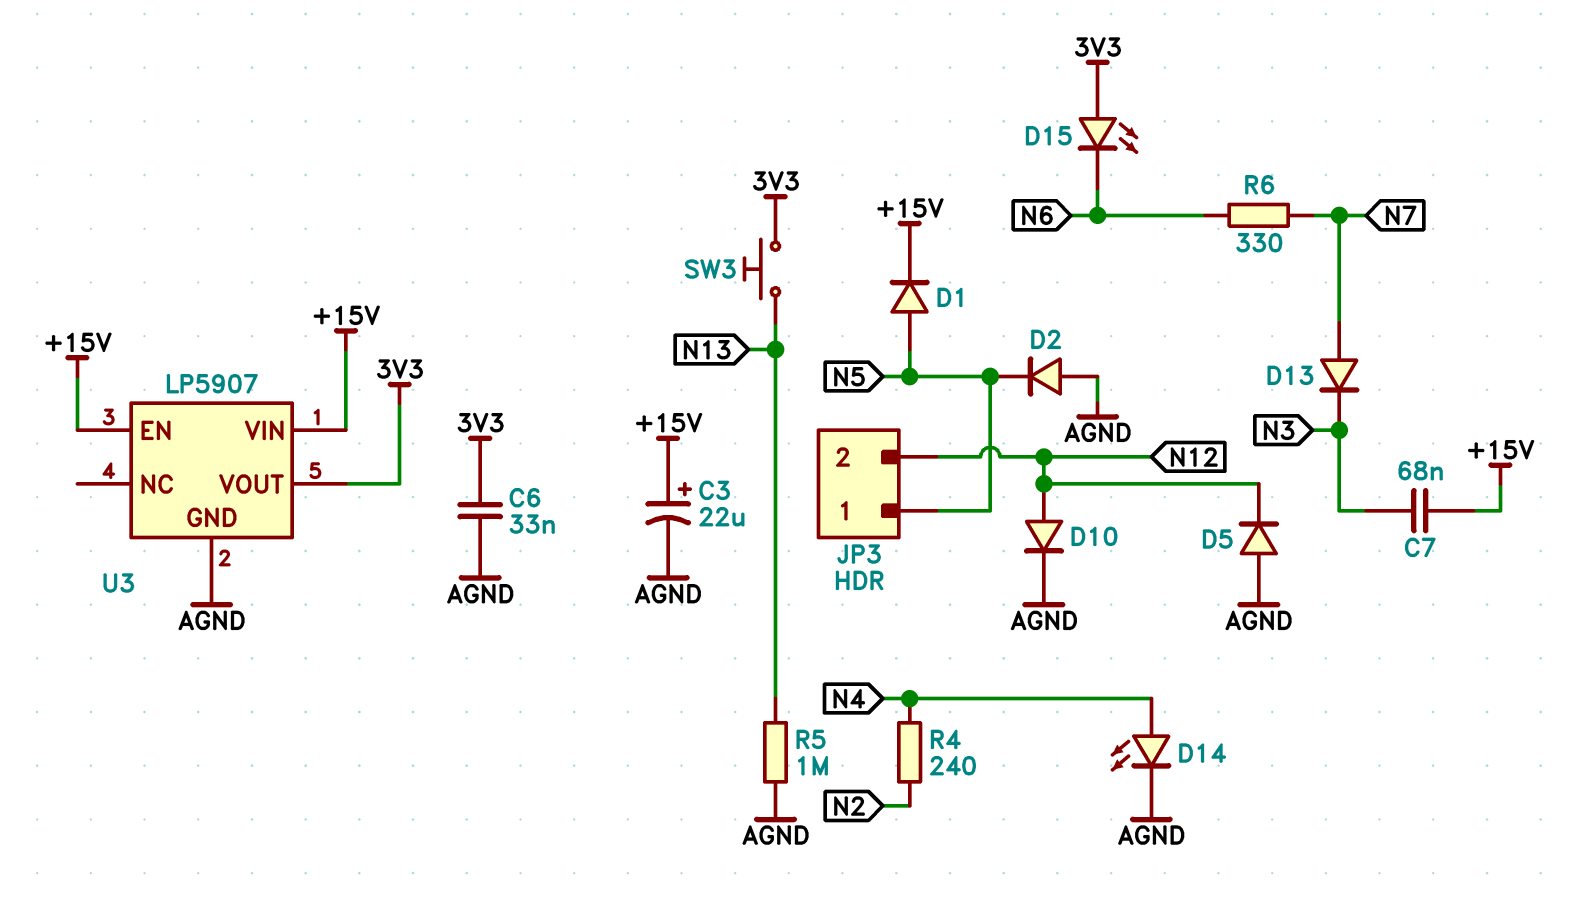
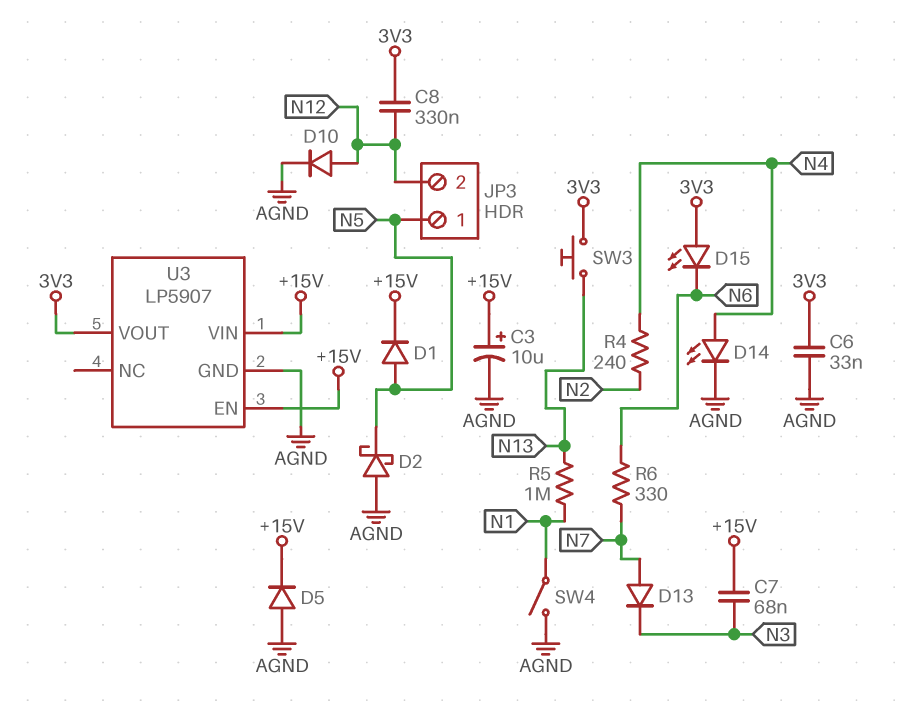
C3: 22uF (plus +15V, minus AGND) -> 10uF (plus +15V, minus AGND)
C8: none -> 330nF (3V3, N12)
D2: diode (A AGND, K N5) -> schottky (A AGND, K N5)
D5: diode (A AGND, K N12) -> diode (A AGND, K +15V)
R5: 1M (AGND, N13) -> 1M (N1, N13)
SW4: none -> switch (AGND, N1)

